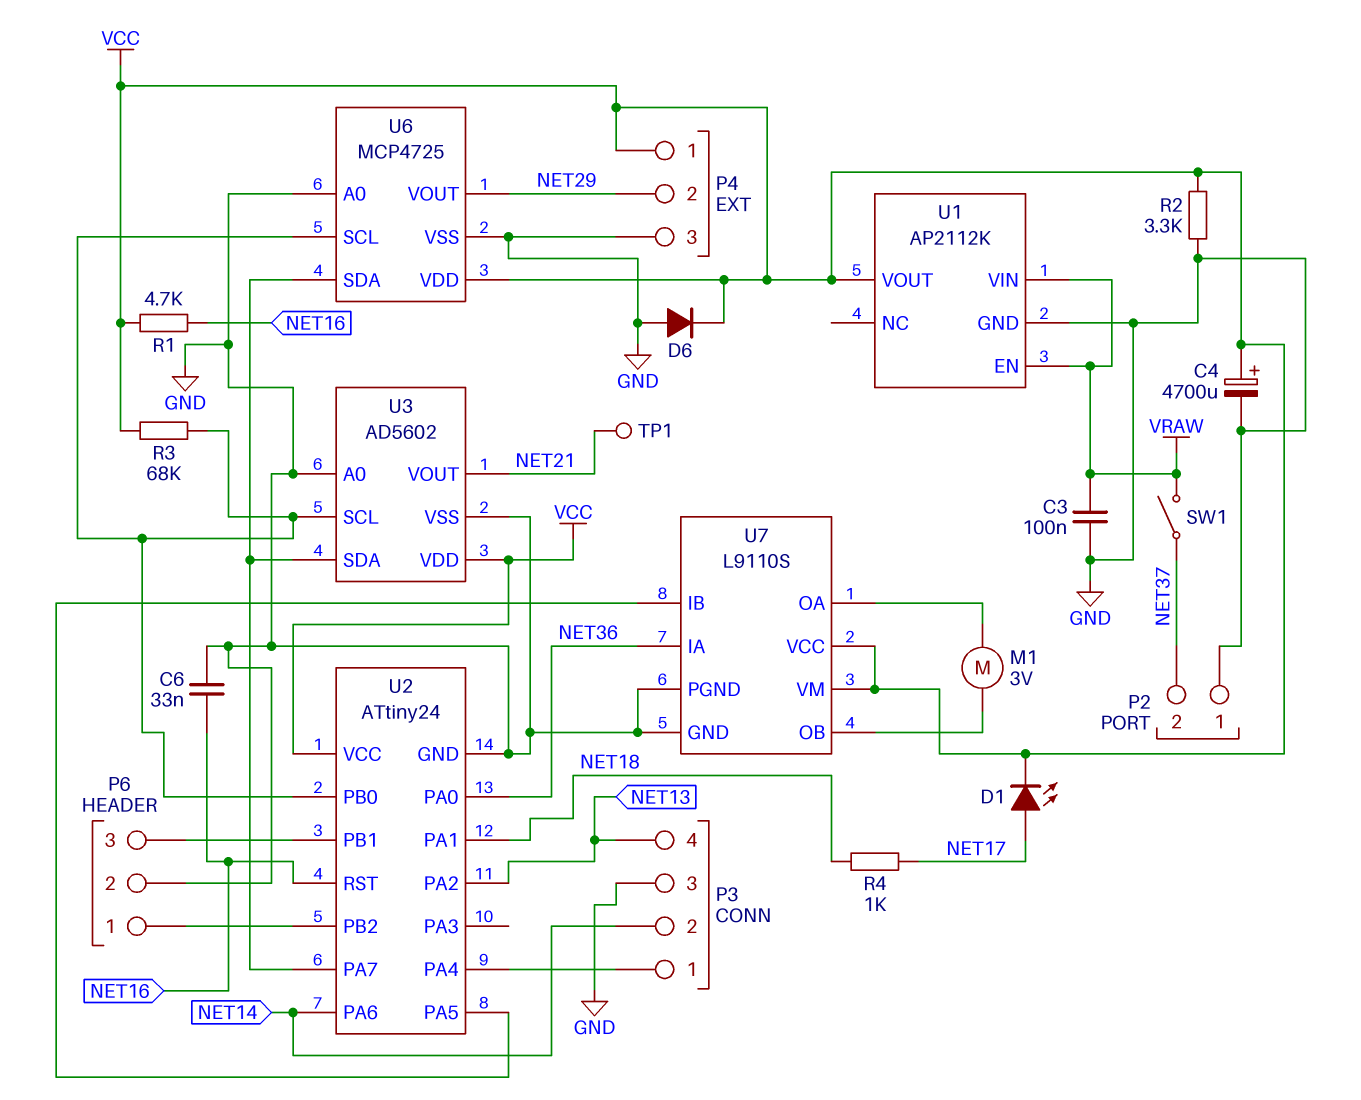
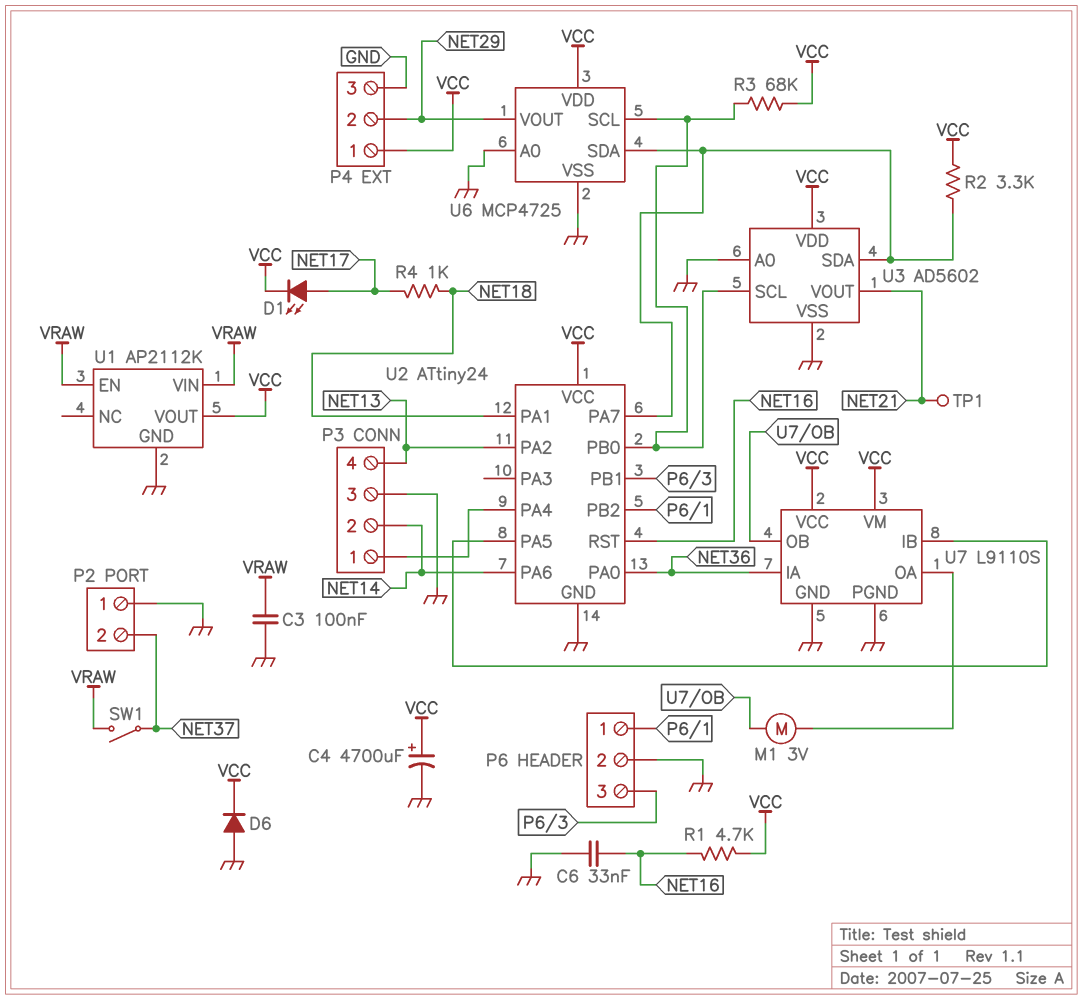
R2: 3.3k (GND, VCC) -> 3.3k (U2/PA7, VCC)

